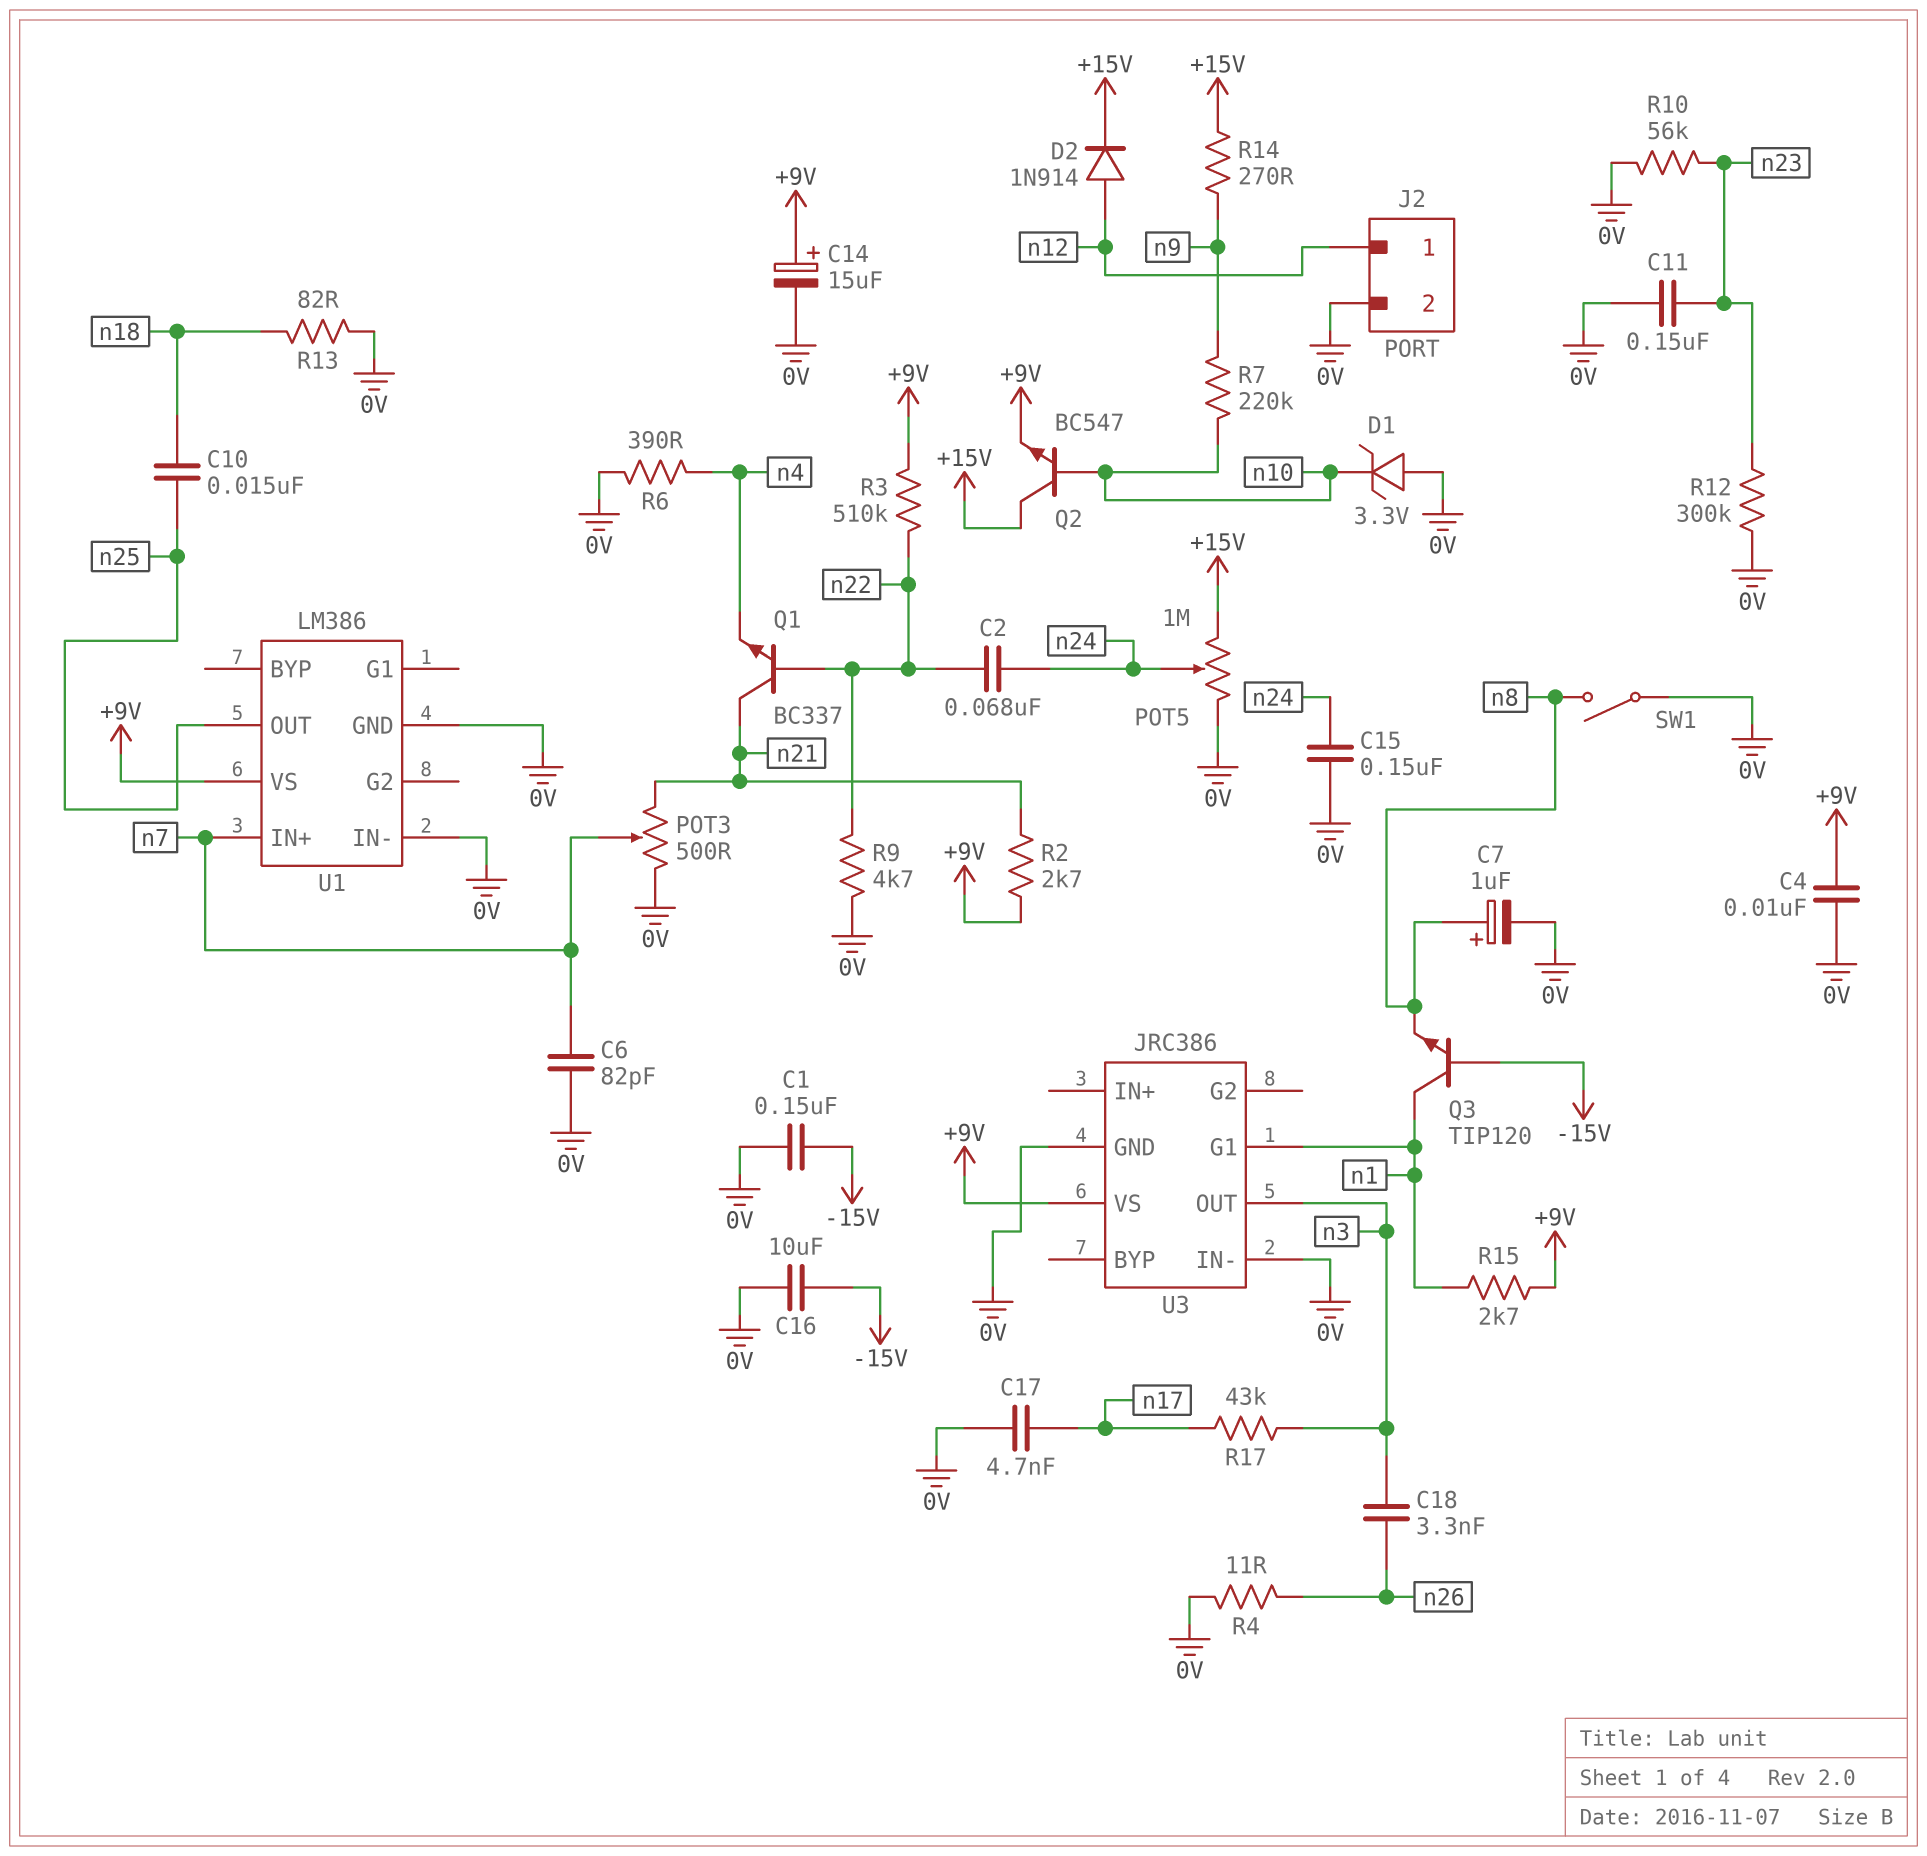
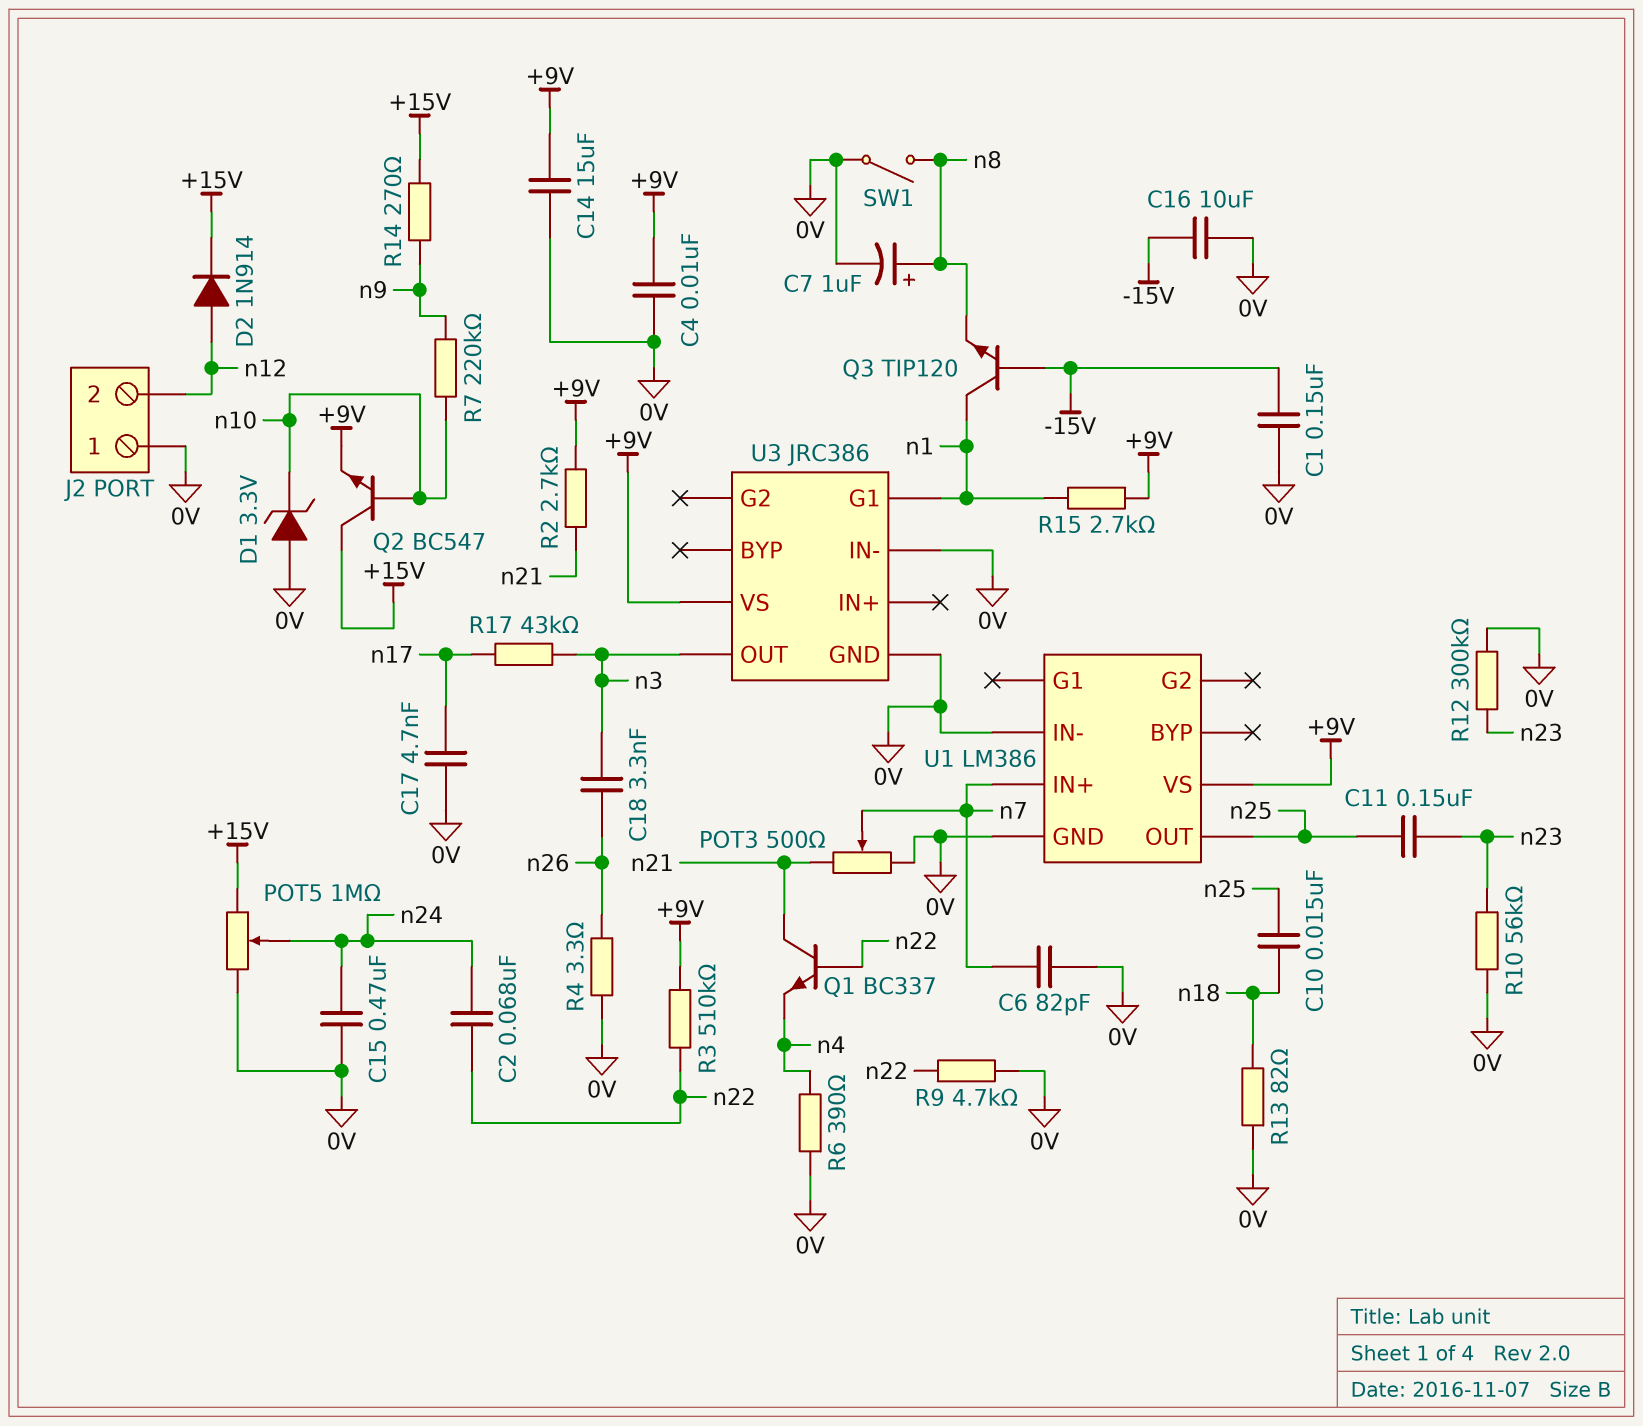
C11: 150nF (0V, n23) -> 150nF (n23, n25)
C14: 15uF (plus +9V, minus 0V) -> 15uF (+9V, 0V)
C15: 150nF (0V, n24) -> 470nF (0V, n24)
J2 pin 1: n12 -> 0V
J2 pin 2: 0V -> n12
R4: 11 (0V, n26) -> 3.3 (0V, n26)

